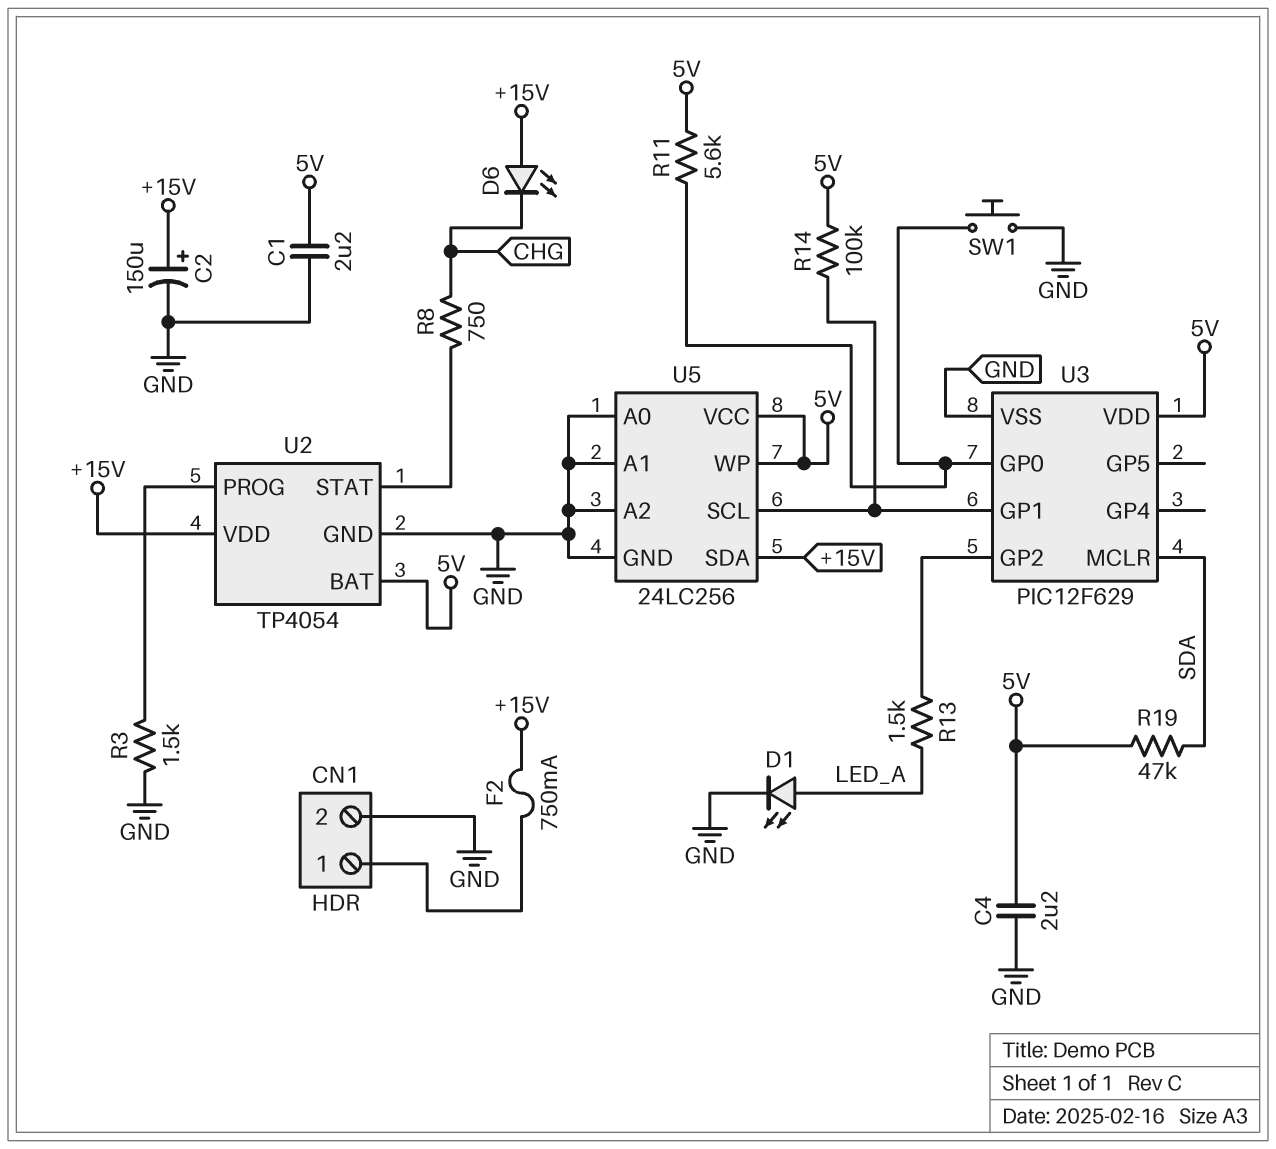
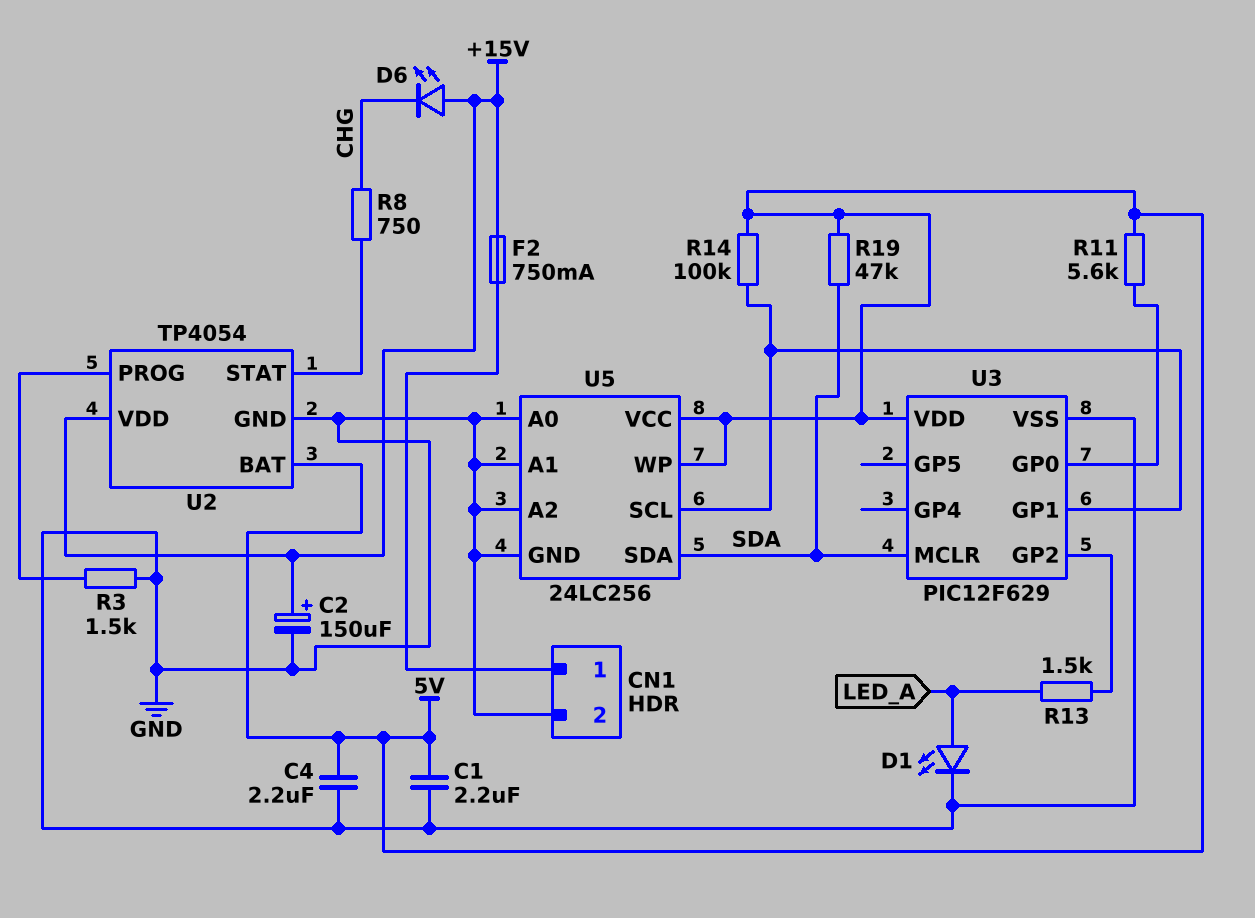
SW1: button (GND, U3/GP0) -> none
U5 pin SDA: +15V -> SDA

